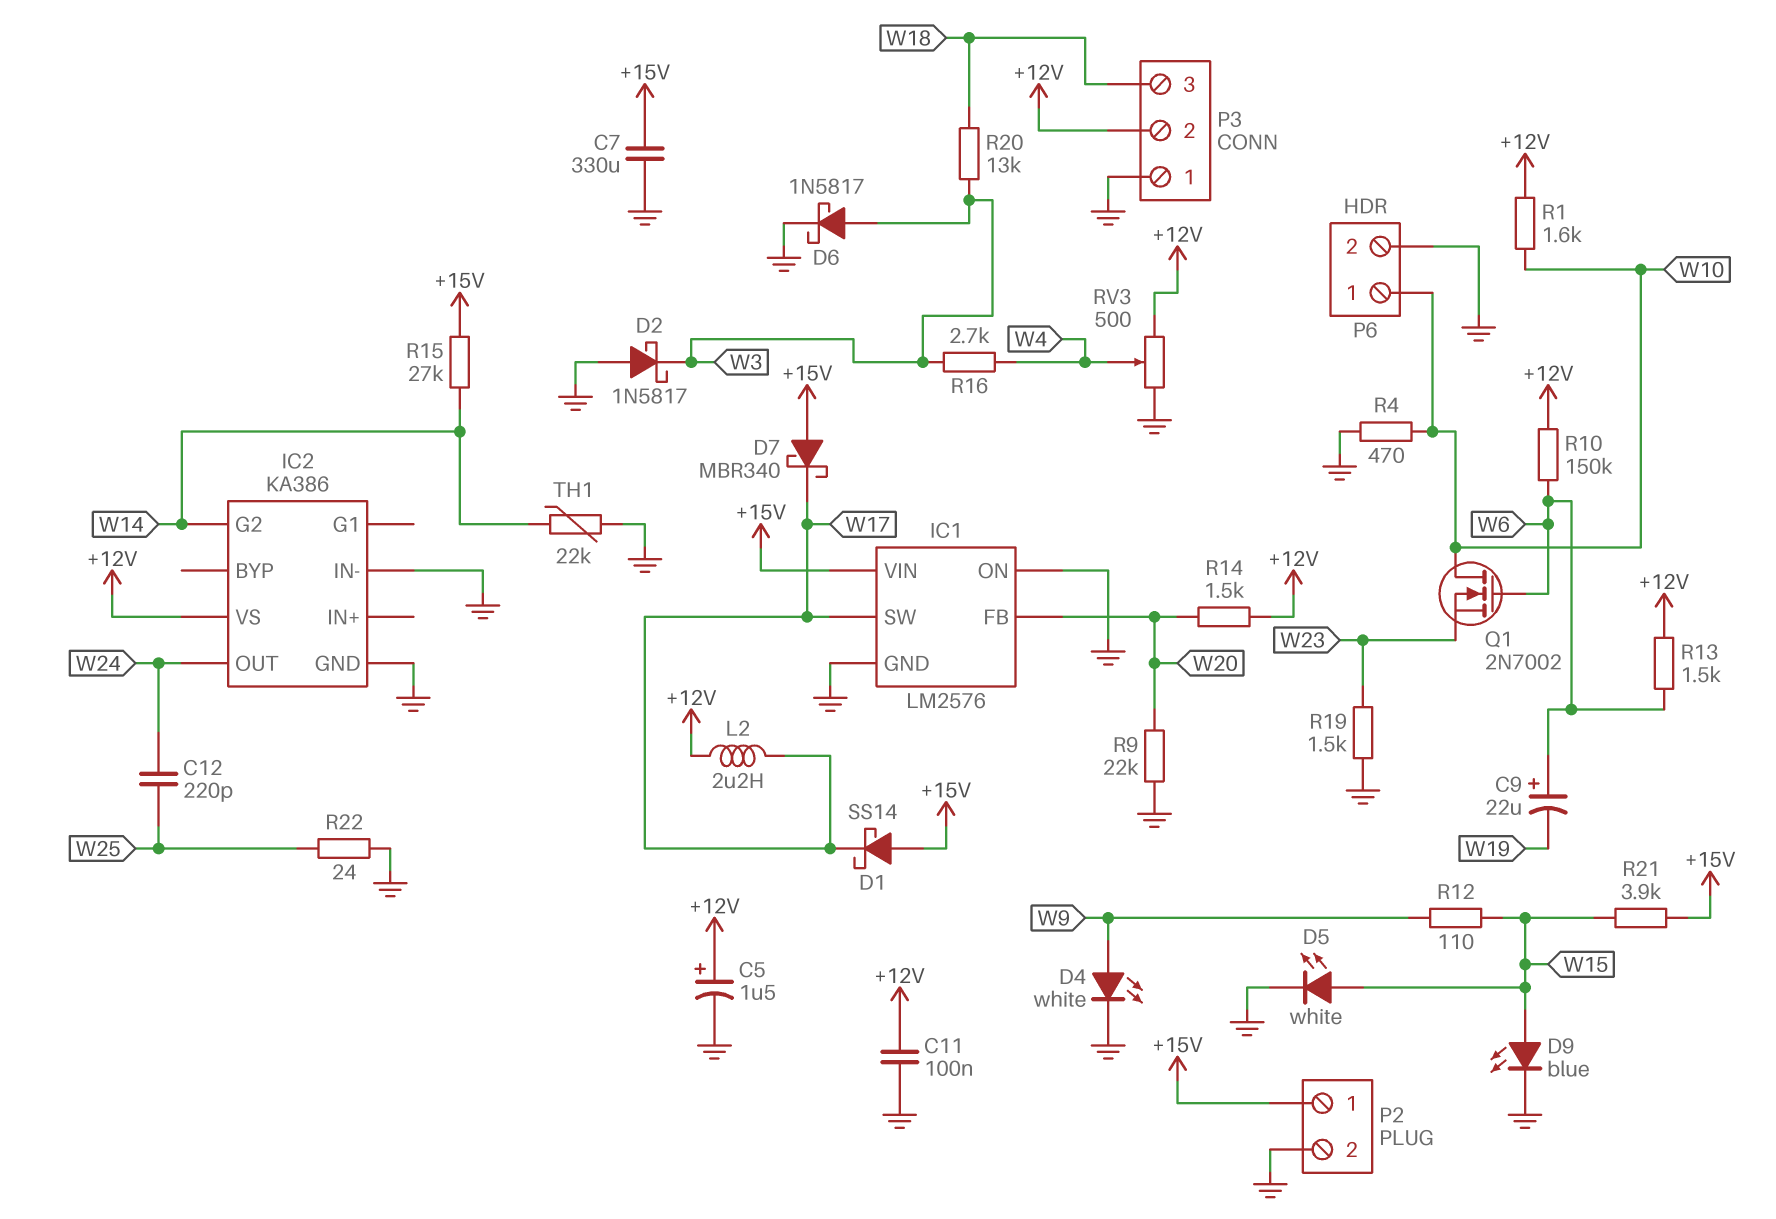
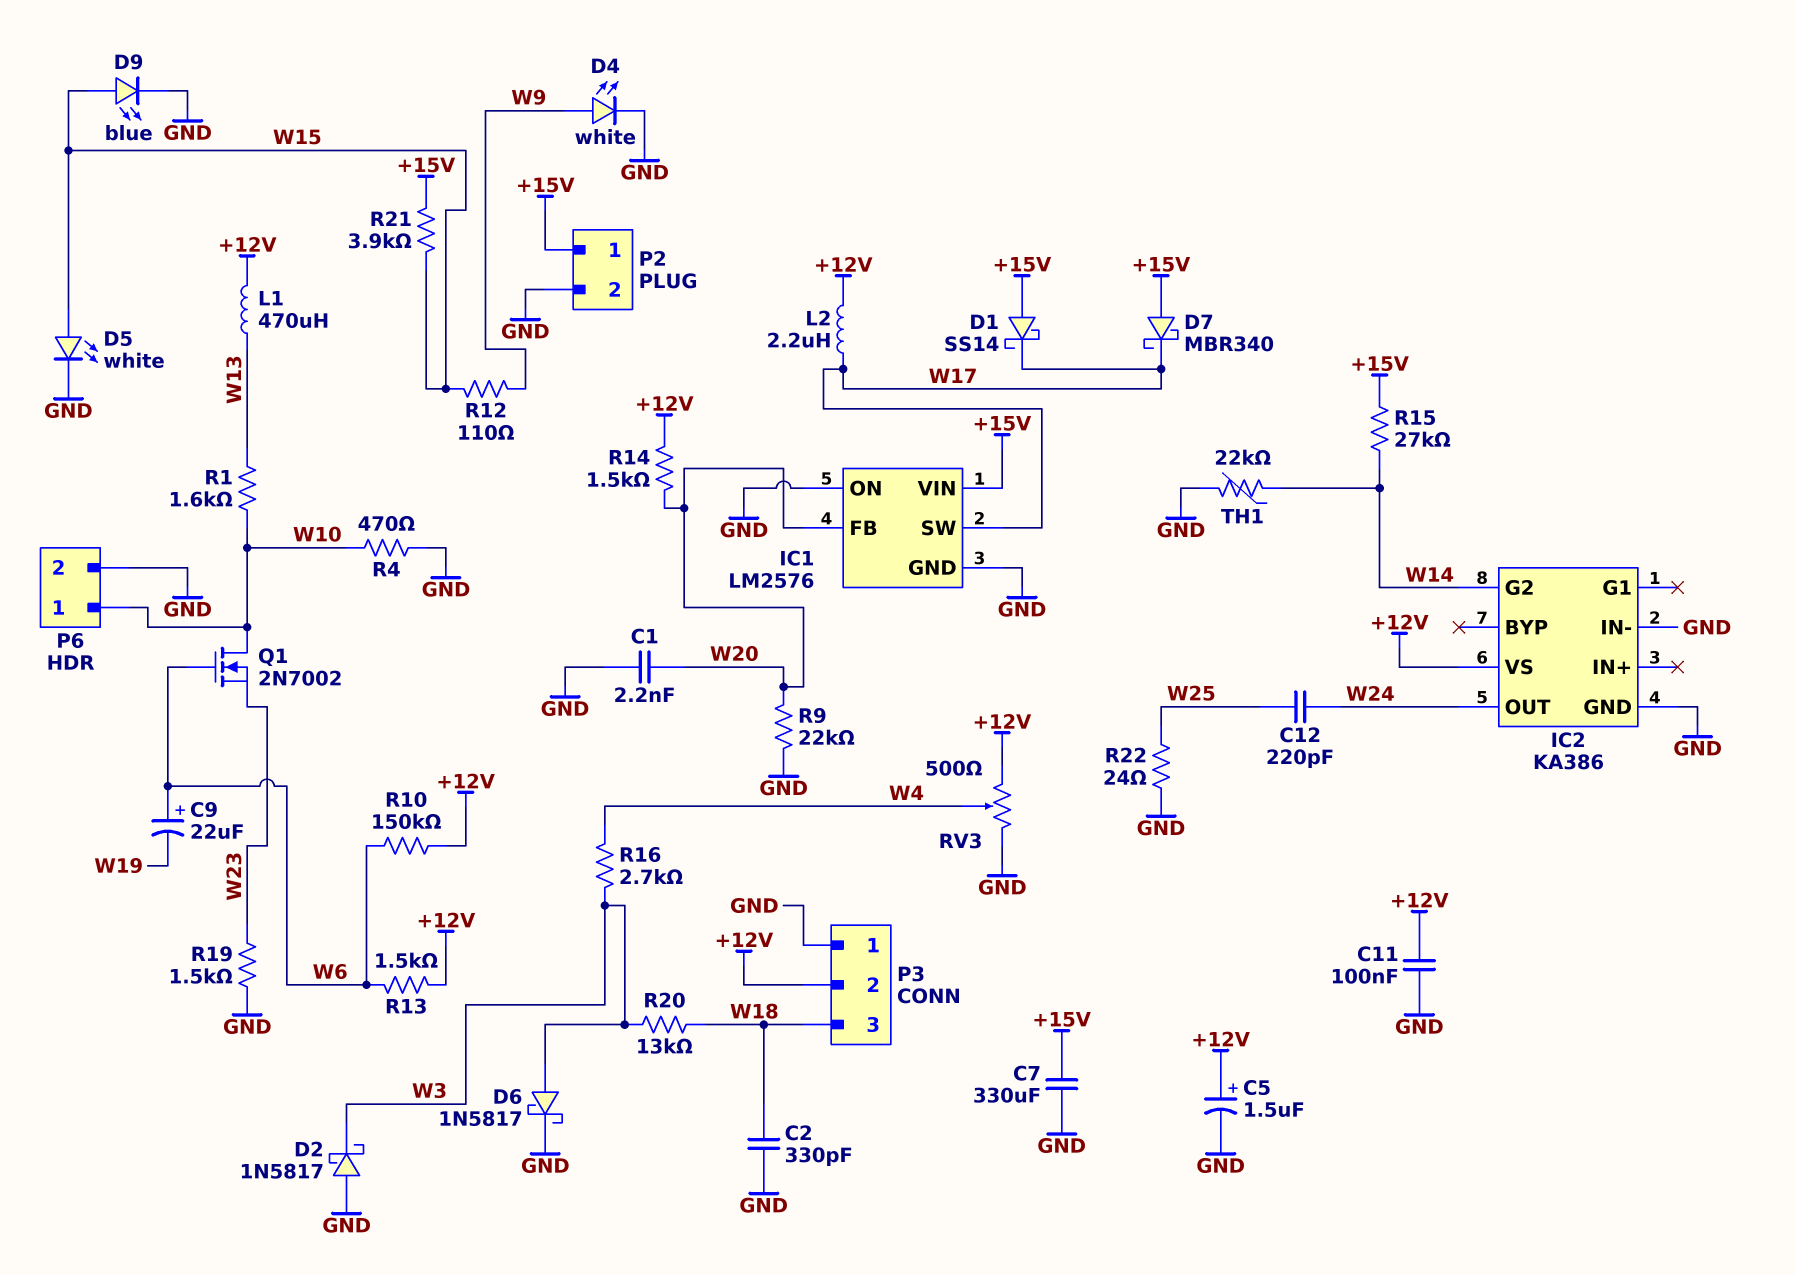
C1: none -> 2.2nF (GND, W20)
C2: none -> 330pF (GND, W18)
L1: none -> 470uH (+12V, W13)
R1: 1.6k (+12V, W10) -> 1.6k (W10, W13)

